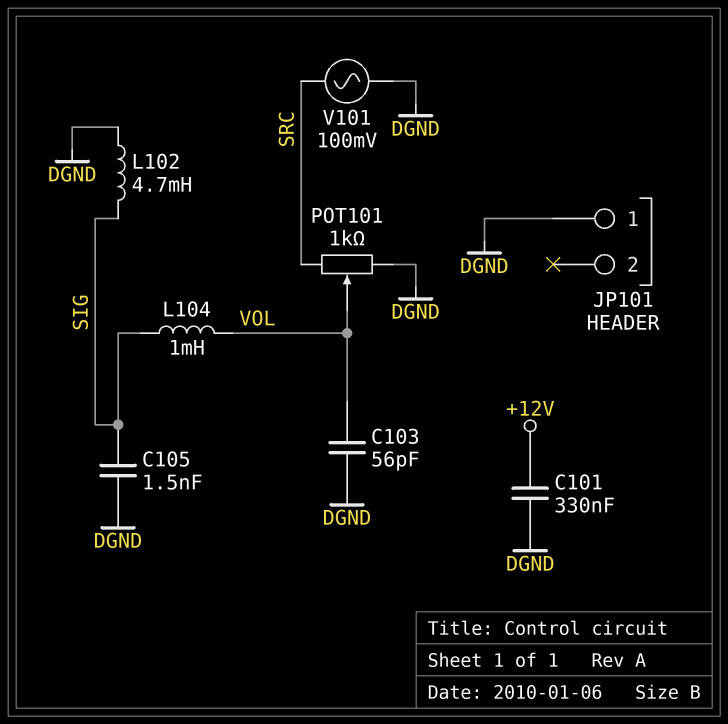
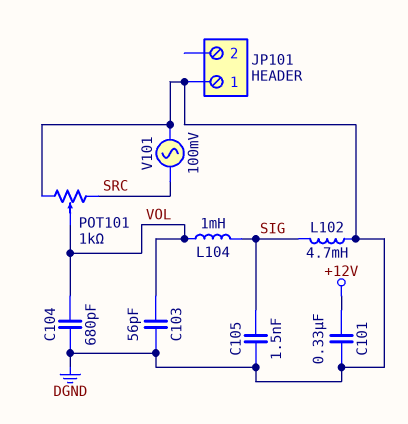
C104: none -> 680pF (DGND, VOL)

